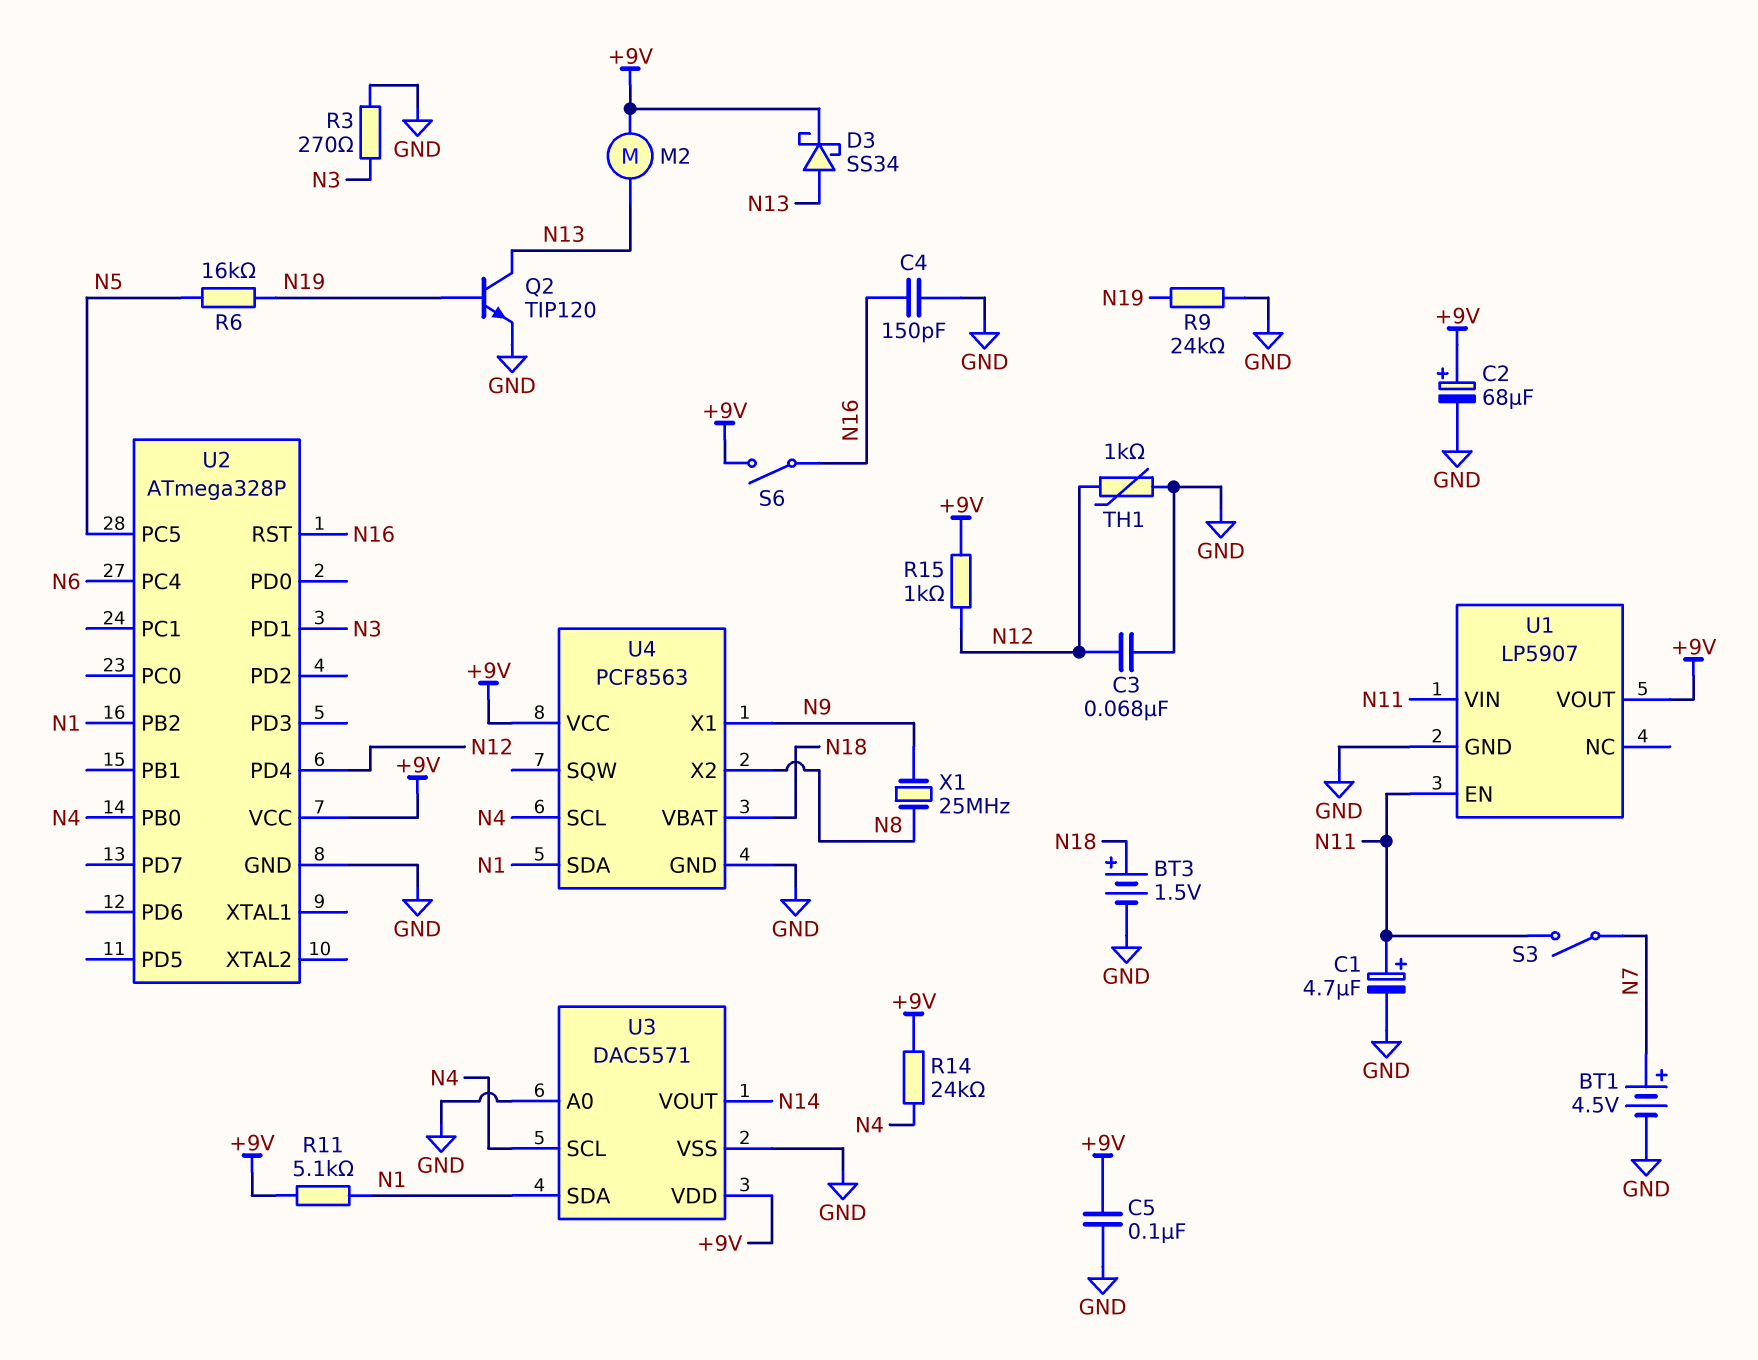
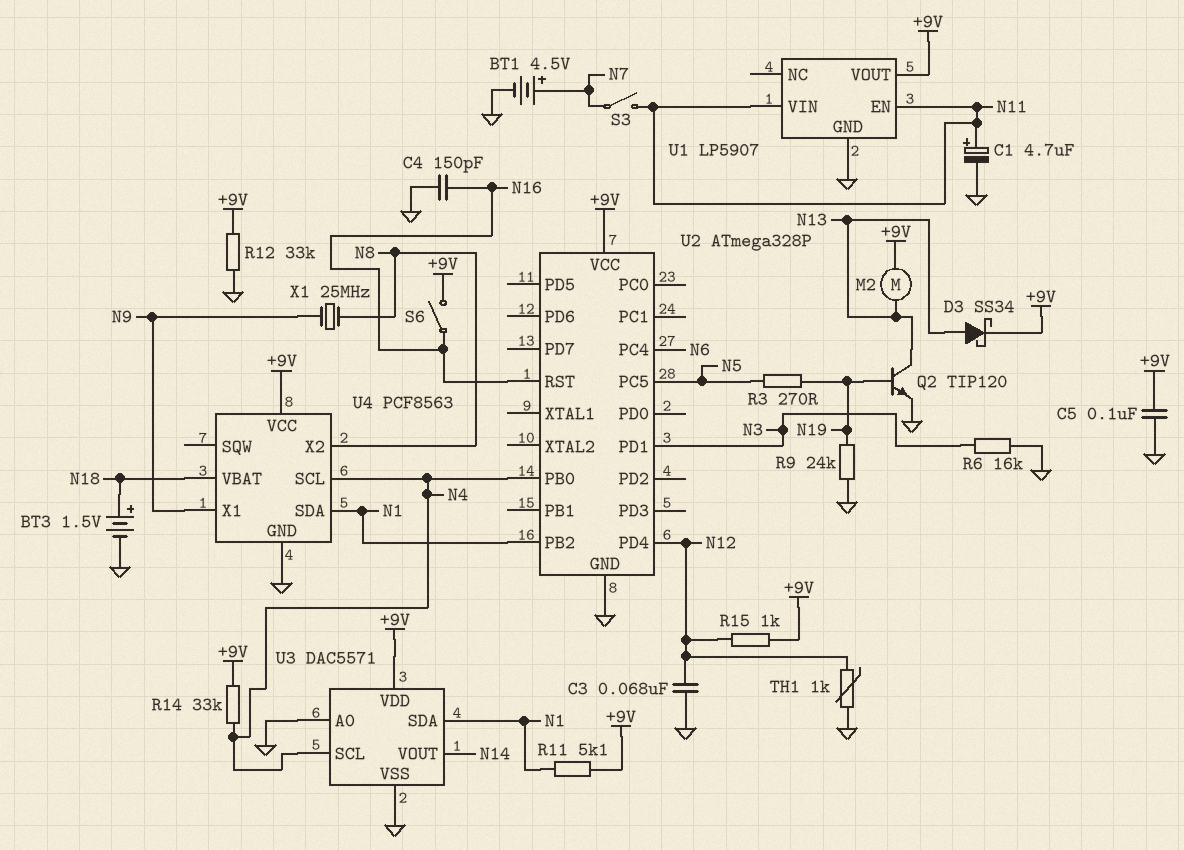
C2: 68uF (plus +9V, minus GND) -> none
R3: 270 (GND, N3) -> 270 (N5, N19)
R6: 16k (N5, N19) -> 16k (GND, N3)
R12: none -> 33k (+9V, GND)
R14: 24k (+9V, N4) -> 33k (+9V, N4)

